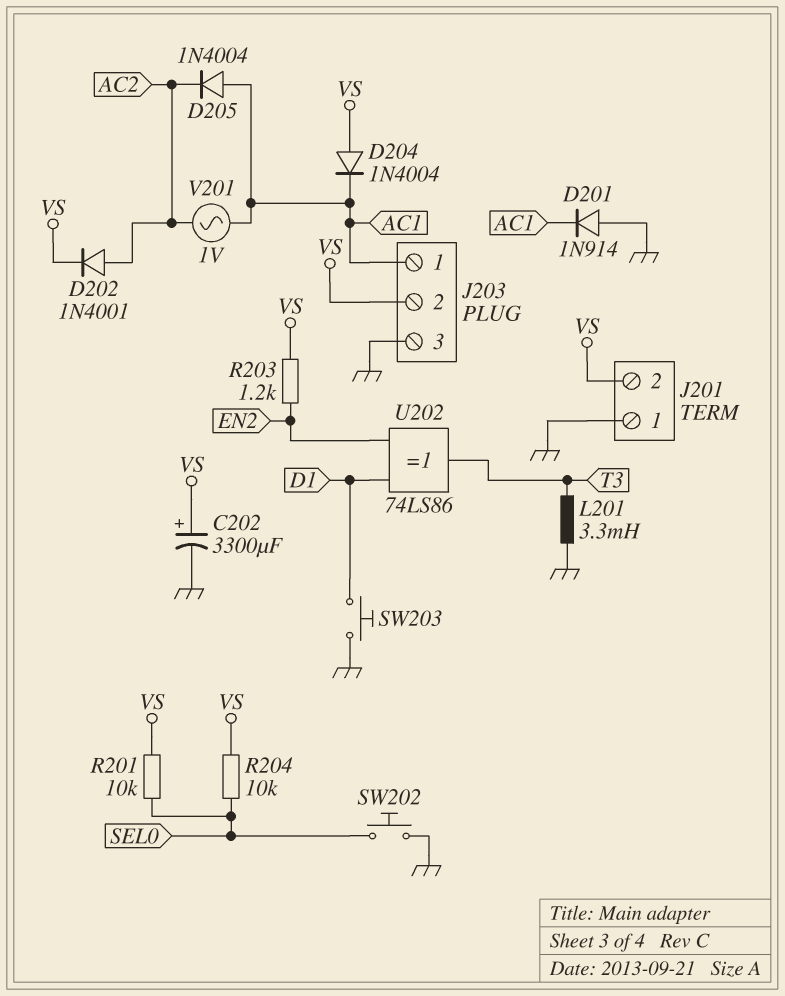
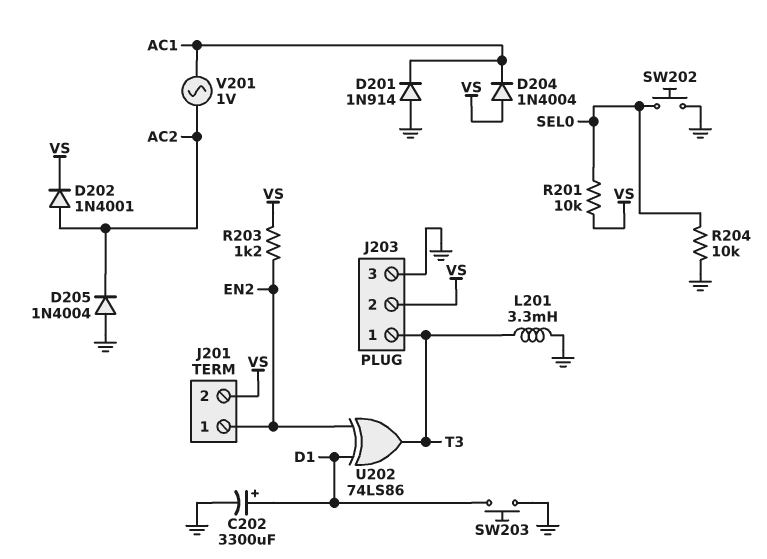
C202: 3300uF (plus VS, minus GND) -> 3300uF (plus D1, minus GND)
D205: diode 1N4004 (A AC1, K AC2) -> diode 1N4004 (A GND, K AC2)
J201 pin 1: GND -> EN2
J203 pin 1: AC1 -> T3
R204: 10k (SEL0, VS) -> 10k (GND, SEL0)

